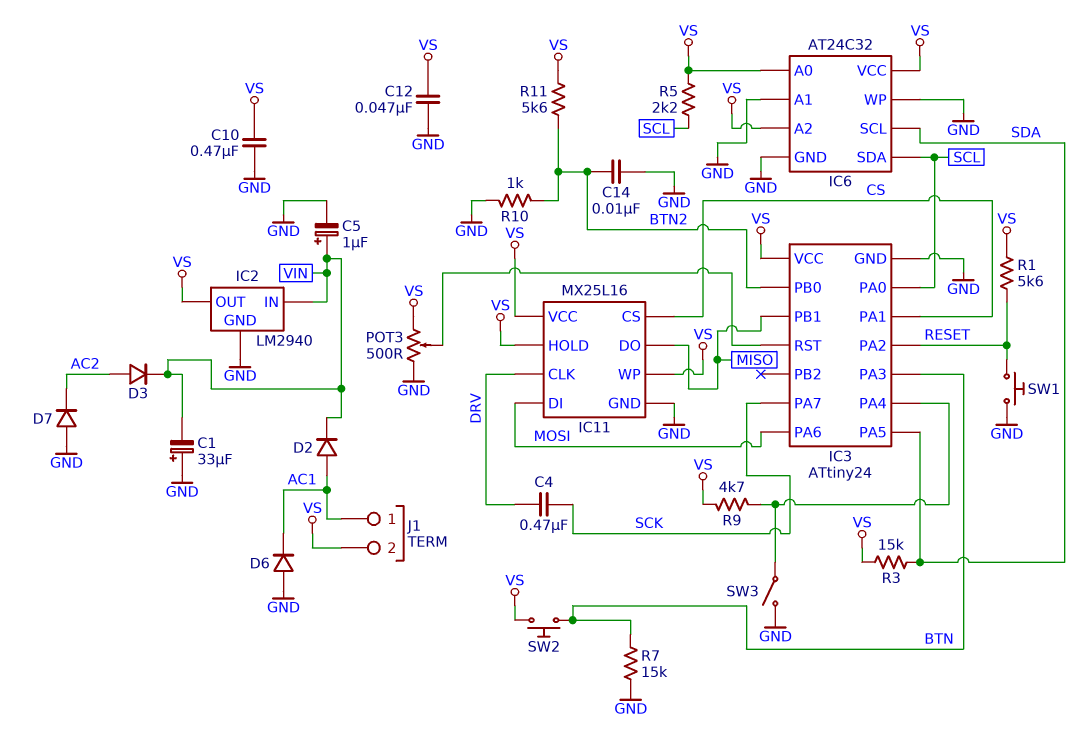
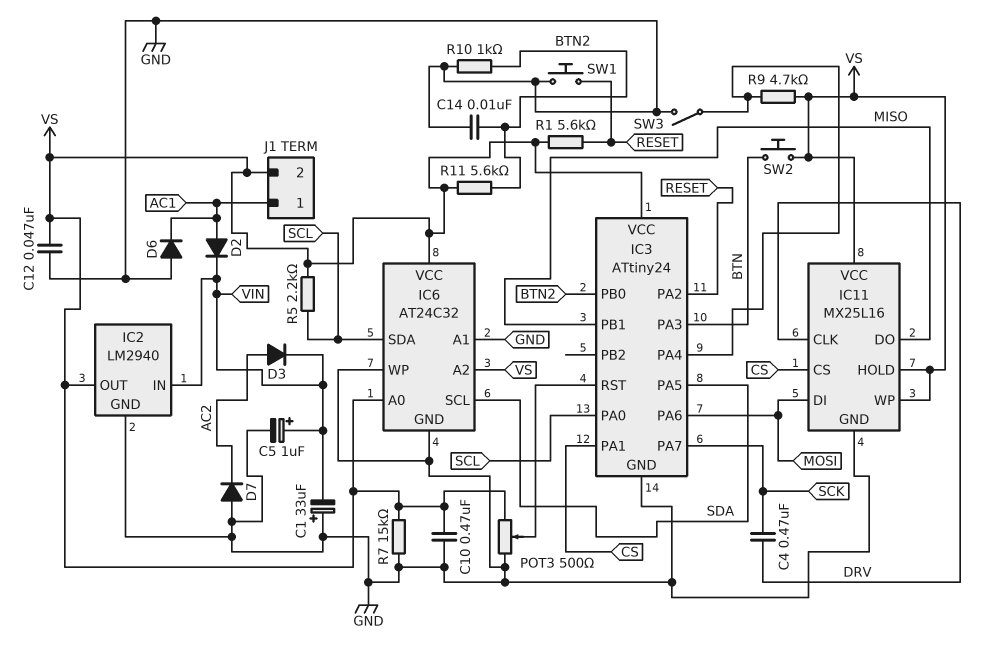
R3: 15k (SDA, VS) -> none
R7: 15k (BTN, GND) -> 15k (GND, VS)

